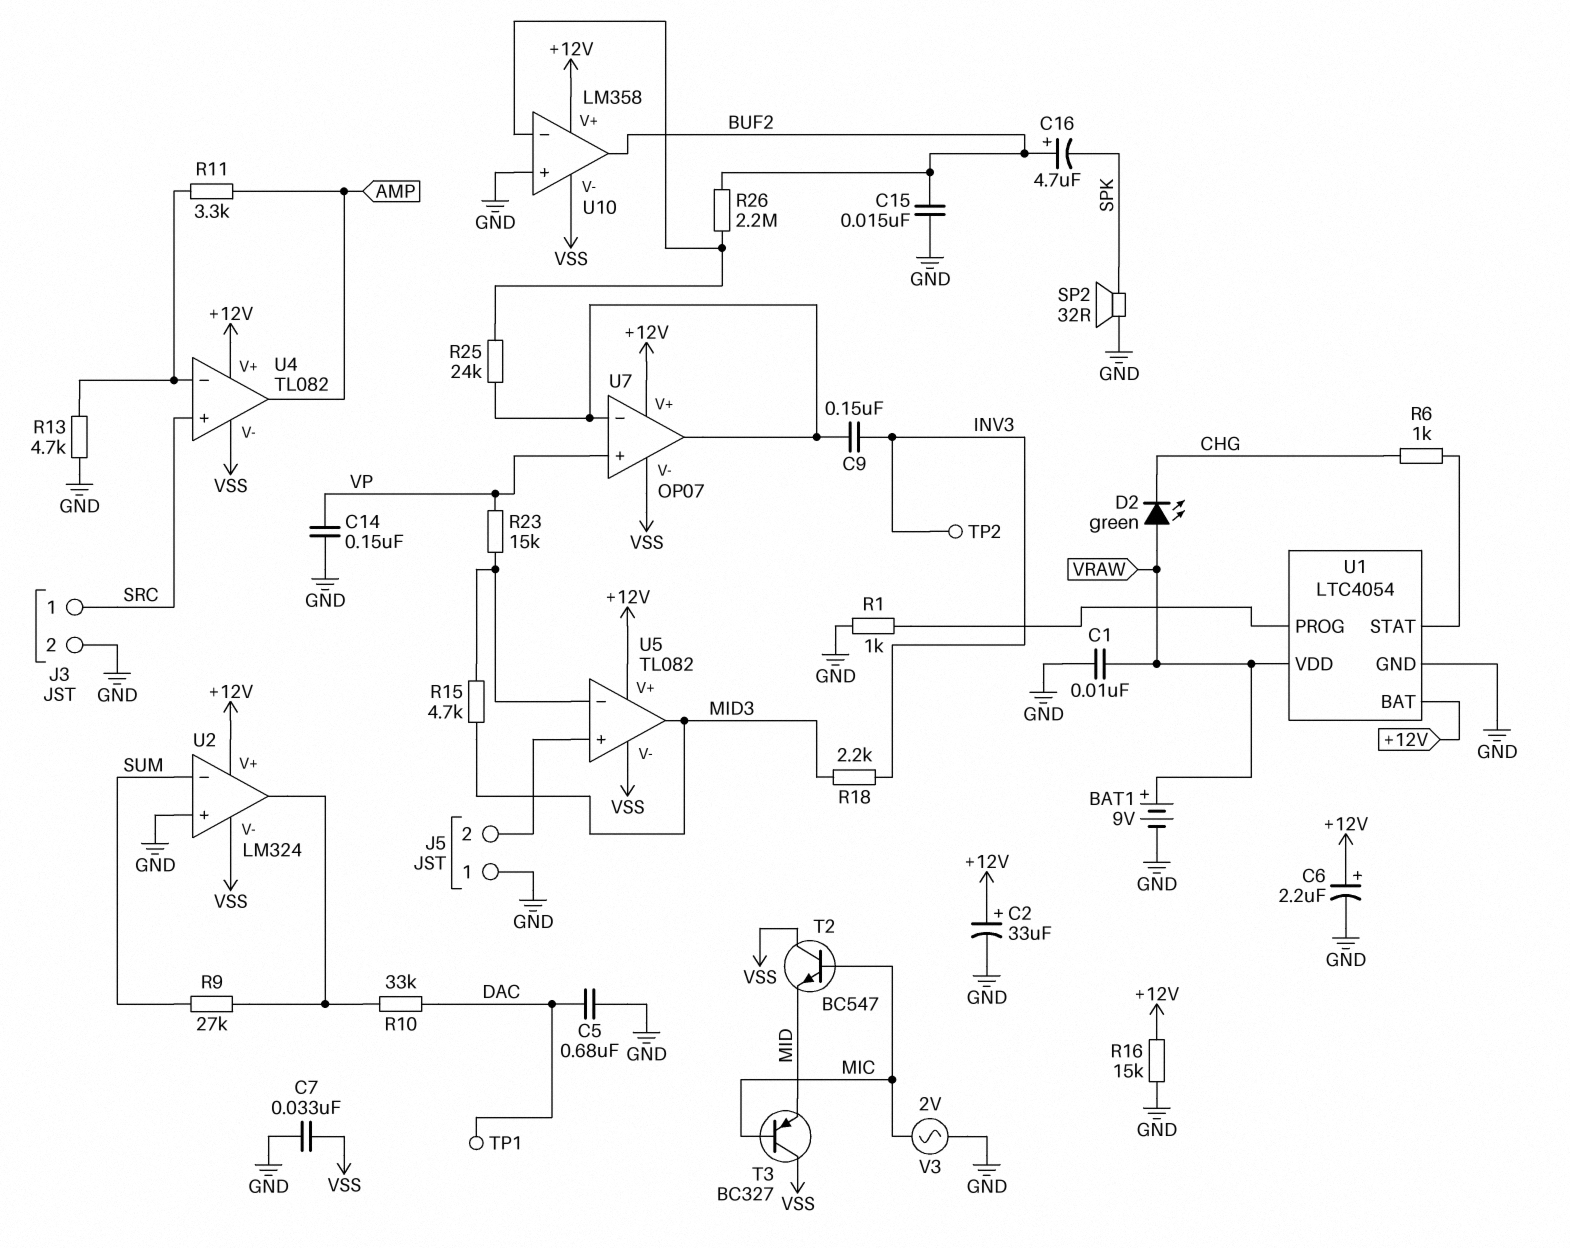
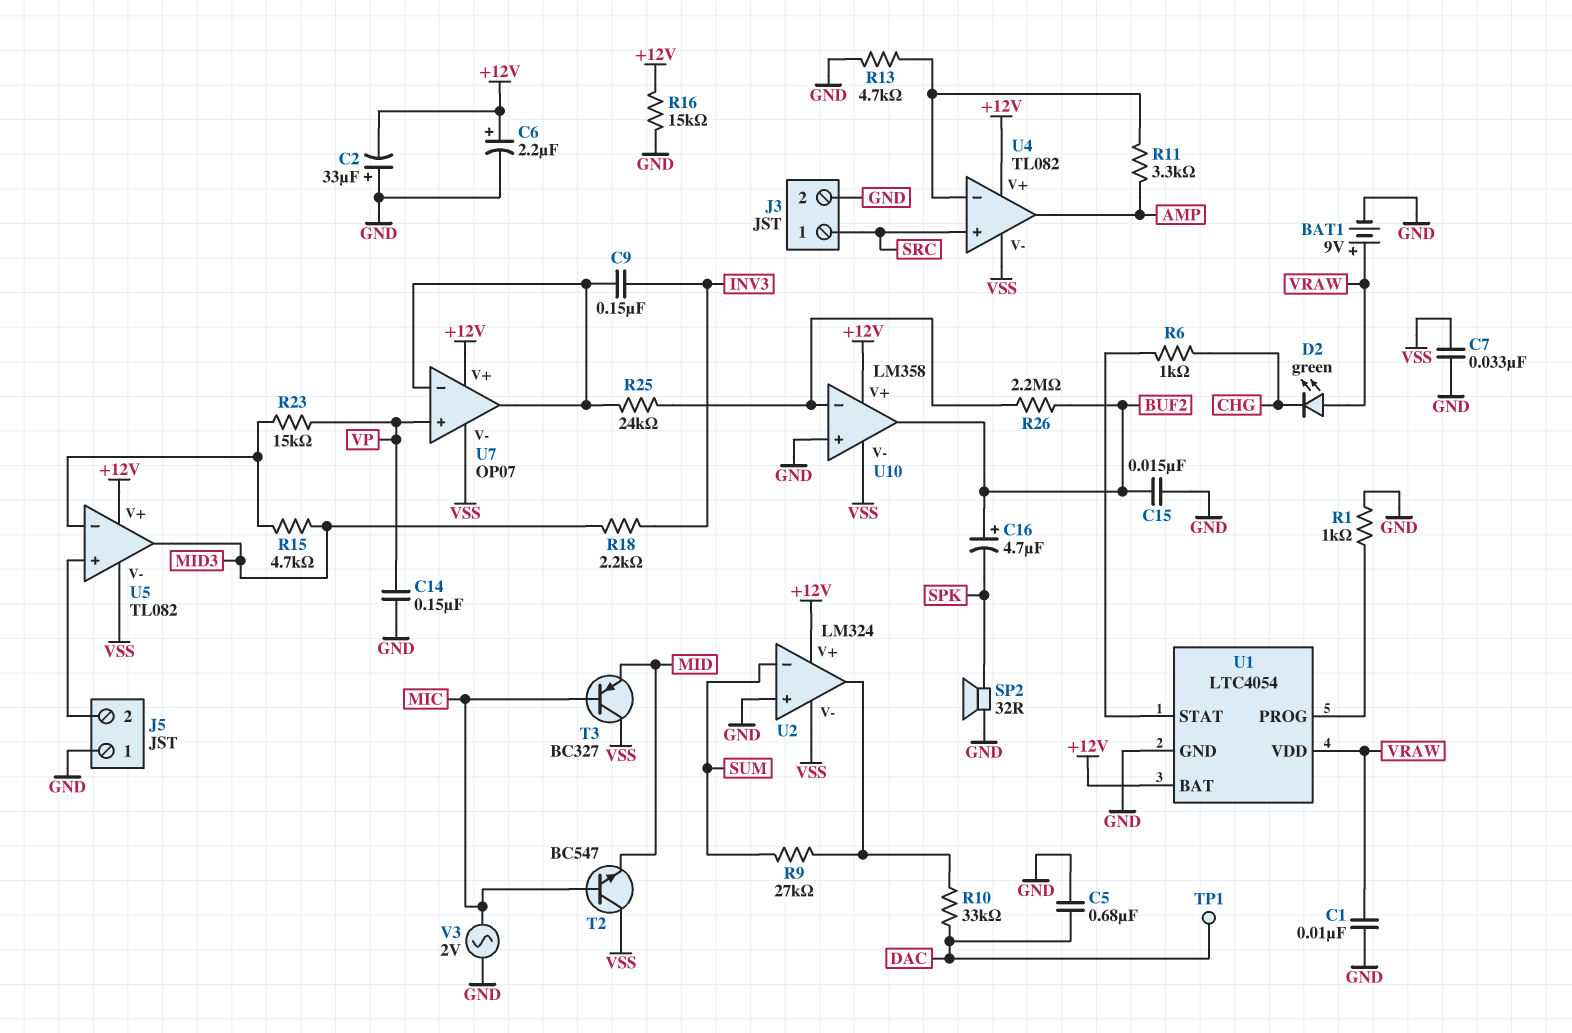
C2: 33uF (plus +12V, minus GND) -> 33uF (plus GND, minus +12V)
TP2: test point (INV3) -> none

